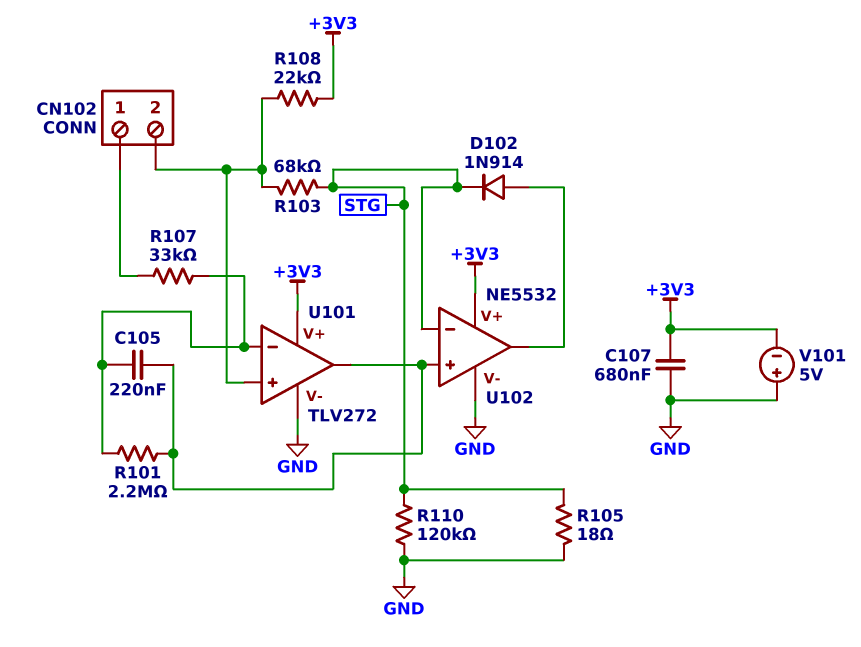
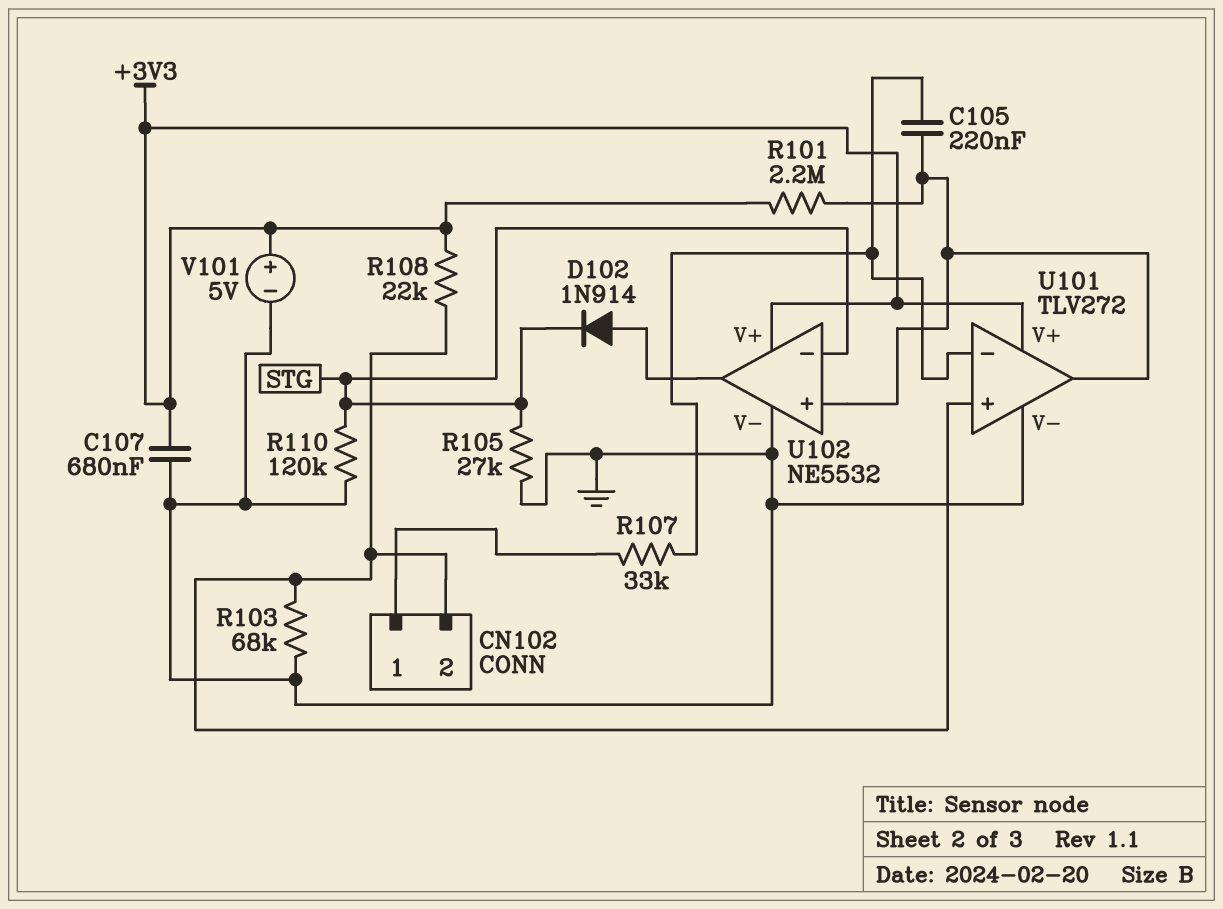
R101: 2.2M (U101/in-, U101/out) -> 2.2M (+3V3, U101/out)
R103: 68k (CN102/2, STG) -> 68k (CN102/2, GND)
R105: 18 (GND, STG) -> 27k (GND, STG)
V101: 5V (plus GND, minus +3V3) -> 5V (plus +3V3, minus GND)

